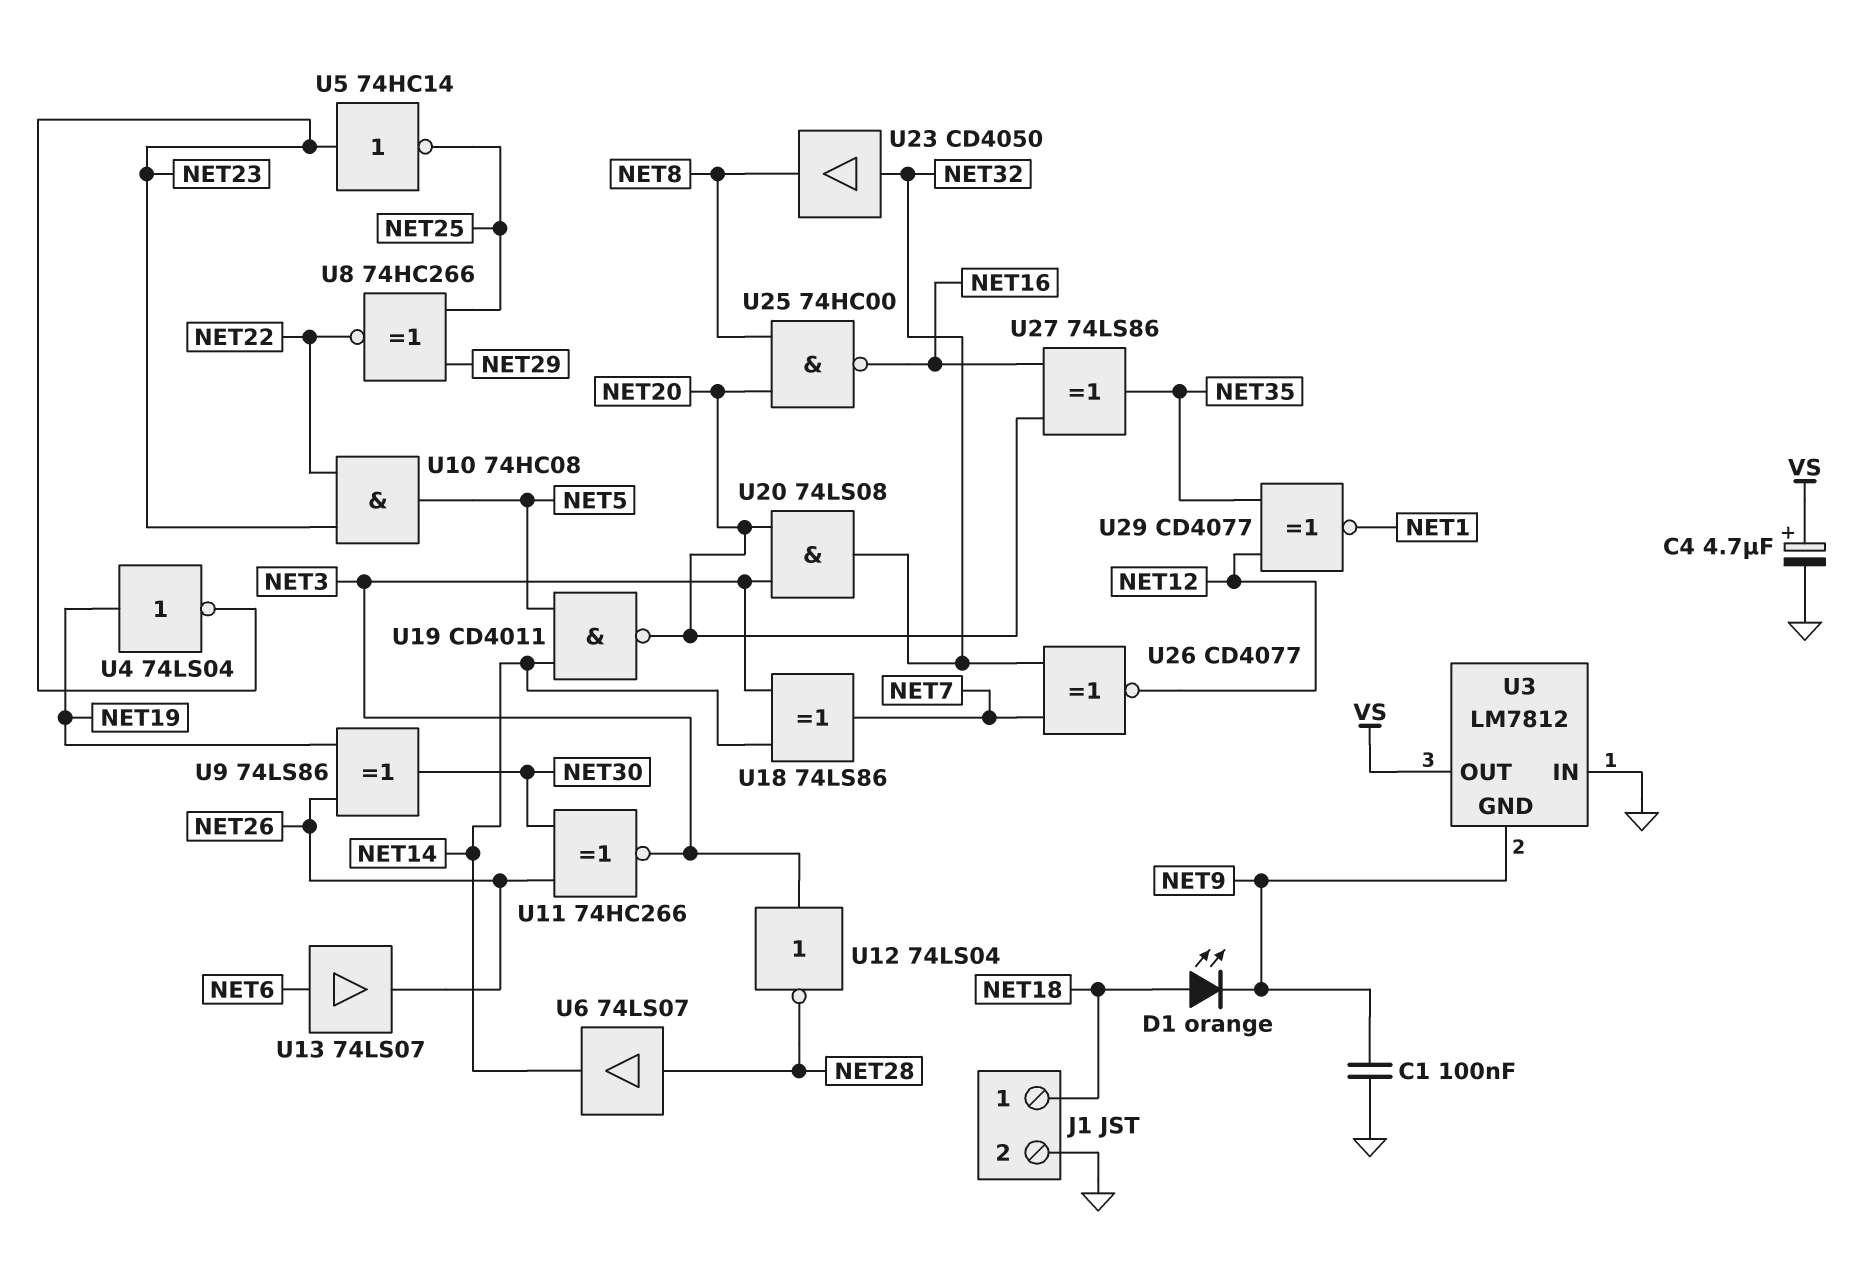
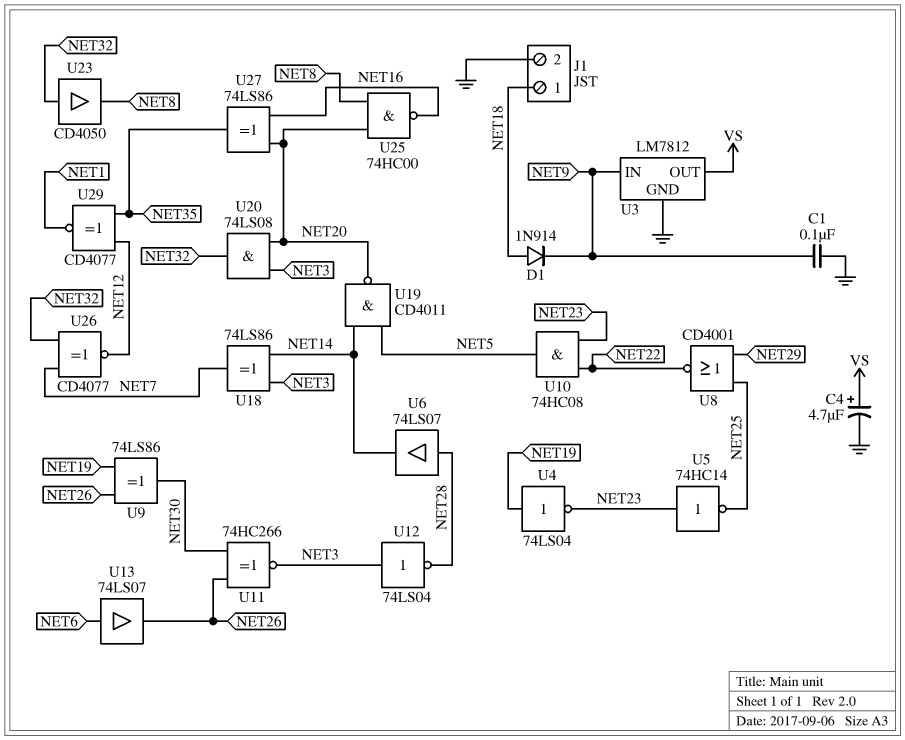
D1: LED orange (A NET18, K NET9) -> diode 1N914 (A NET18, K NET9)
U3 pin GND: NET9 -> GND
U3 pin IN: GND -> NET9
U8: XNOR 74HC266 (in NET25, in NET29, out NET22) -> NOR CD4001 (in NET25, in NET29, out NET22)

